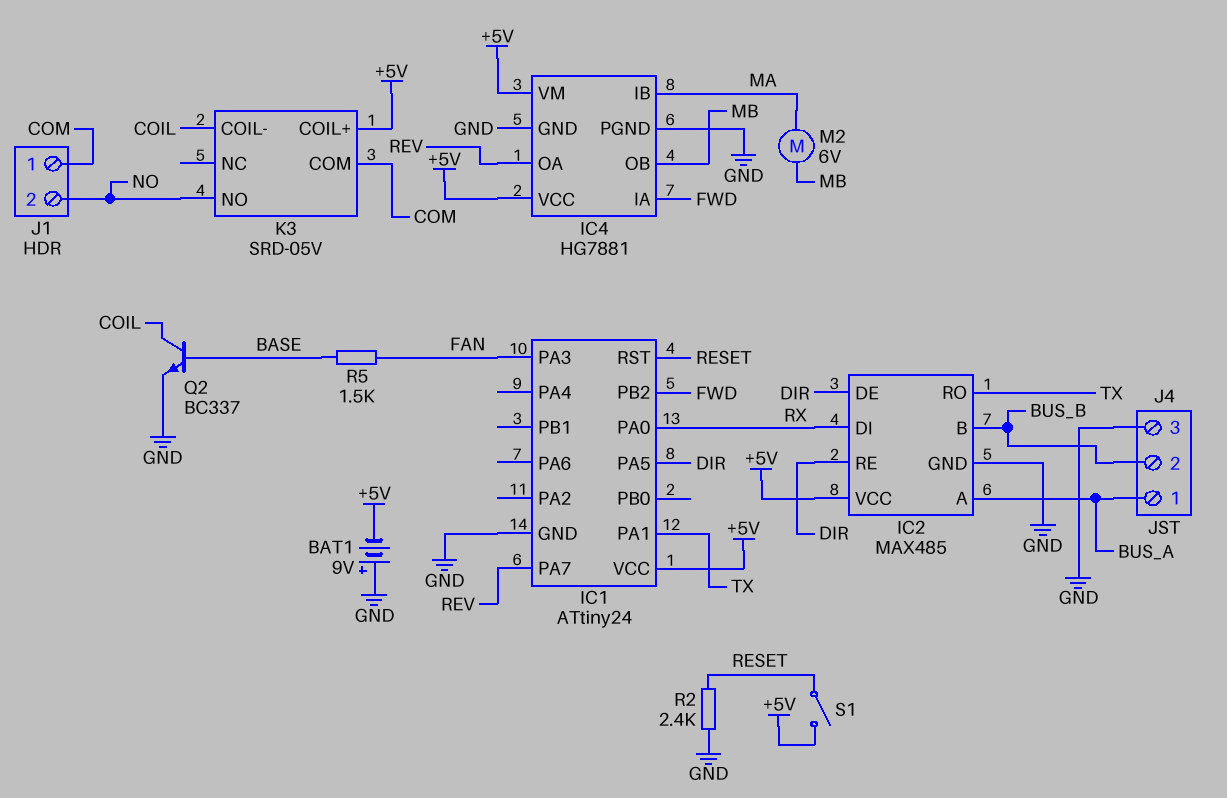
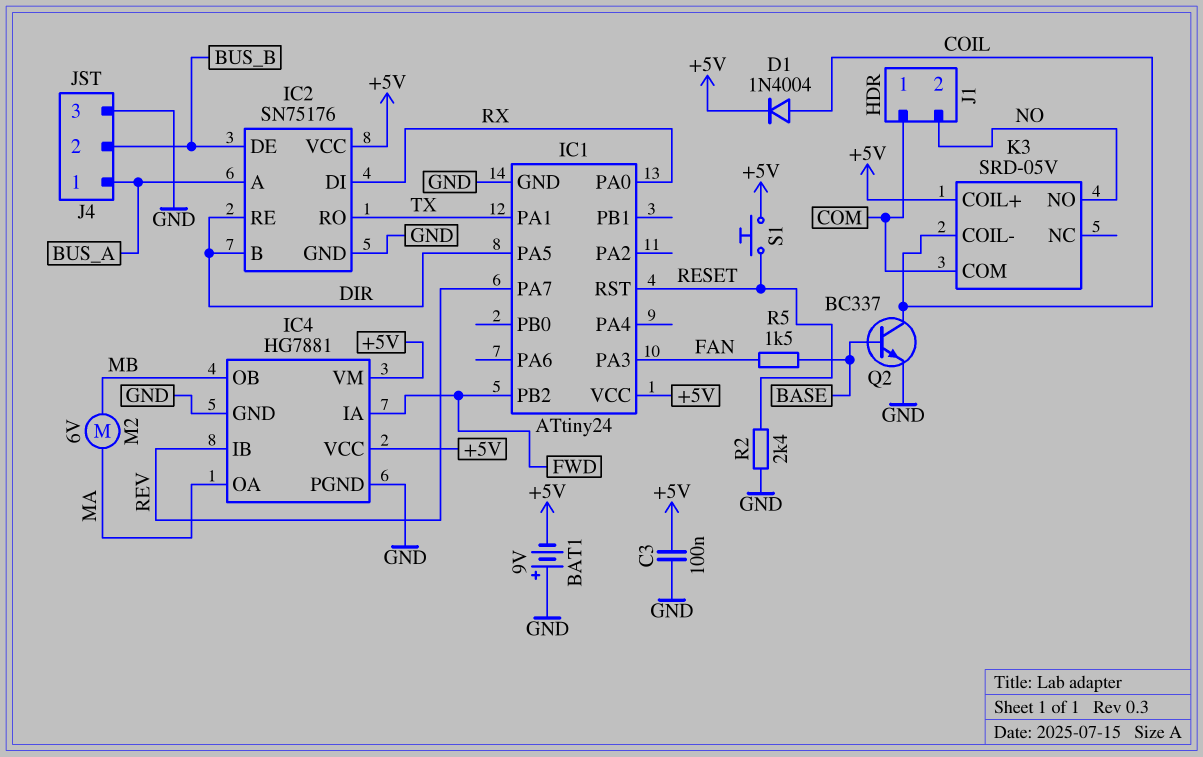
C3: none -> 100nF (+5V, GND)
D1: none -> diode 1N4004 (A COIL, K +5V)
IC2: MAX485 -> SN75176
IC2 pin B: BUS_B -> DIR
IC2 pin DE: DIR -> BUS_B
IC4 pin IB: MA -> REV
IC4 pin OA: REV -> MA
S1: switch (+5V, RESET) -> button (+5V, RESET)

